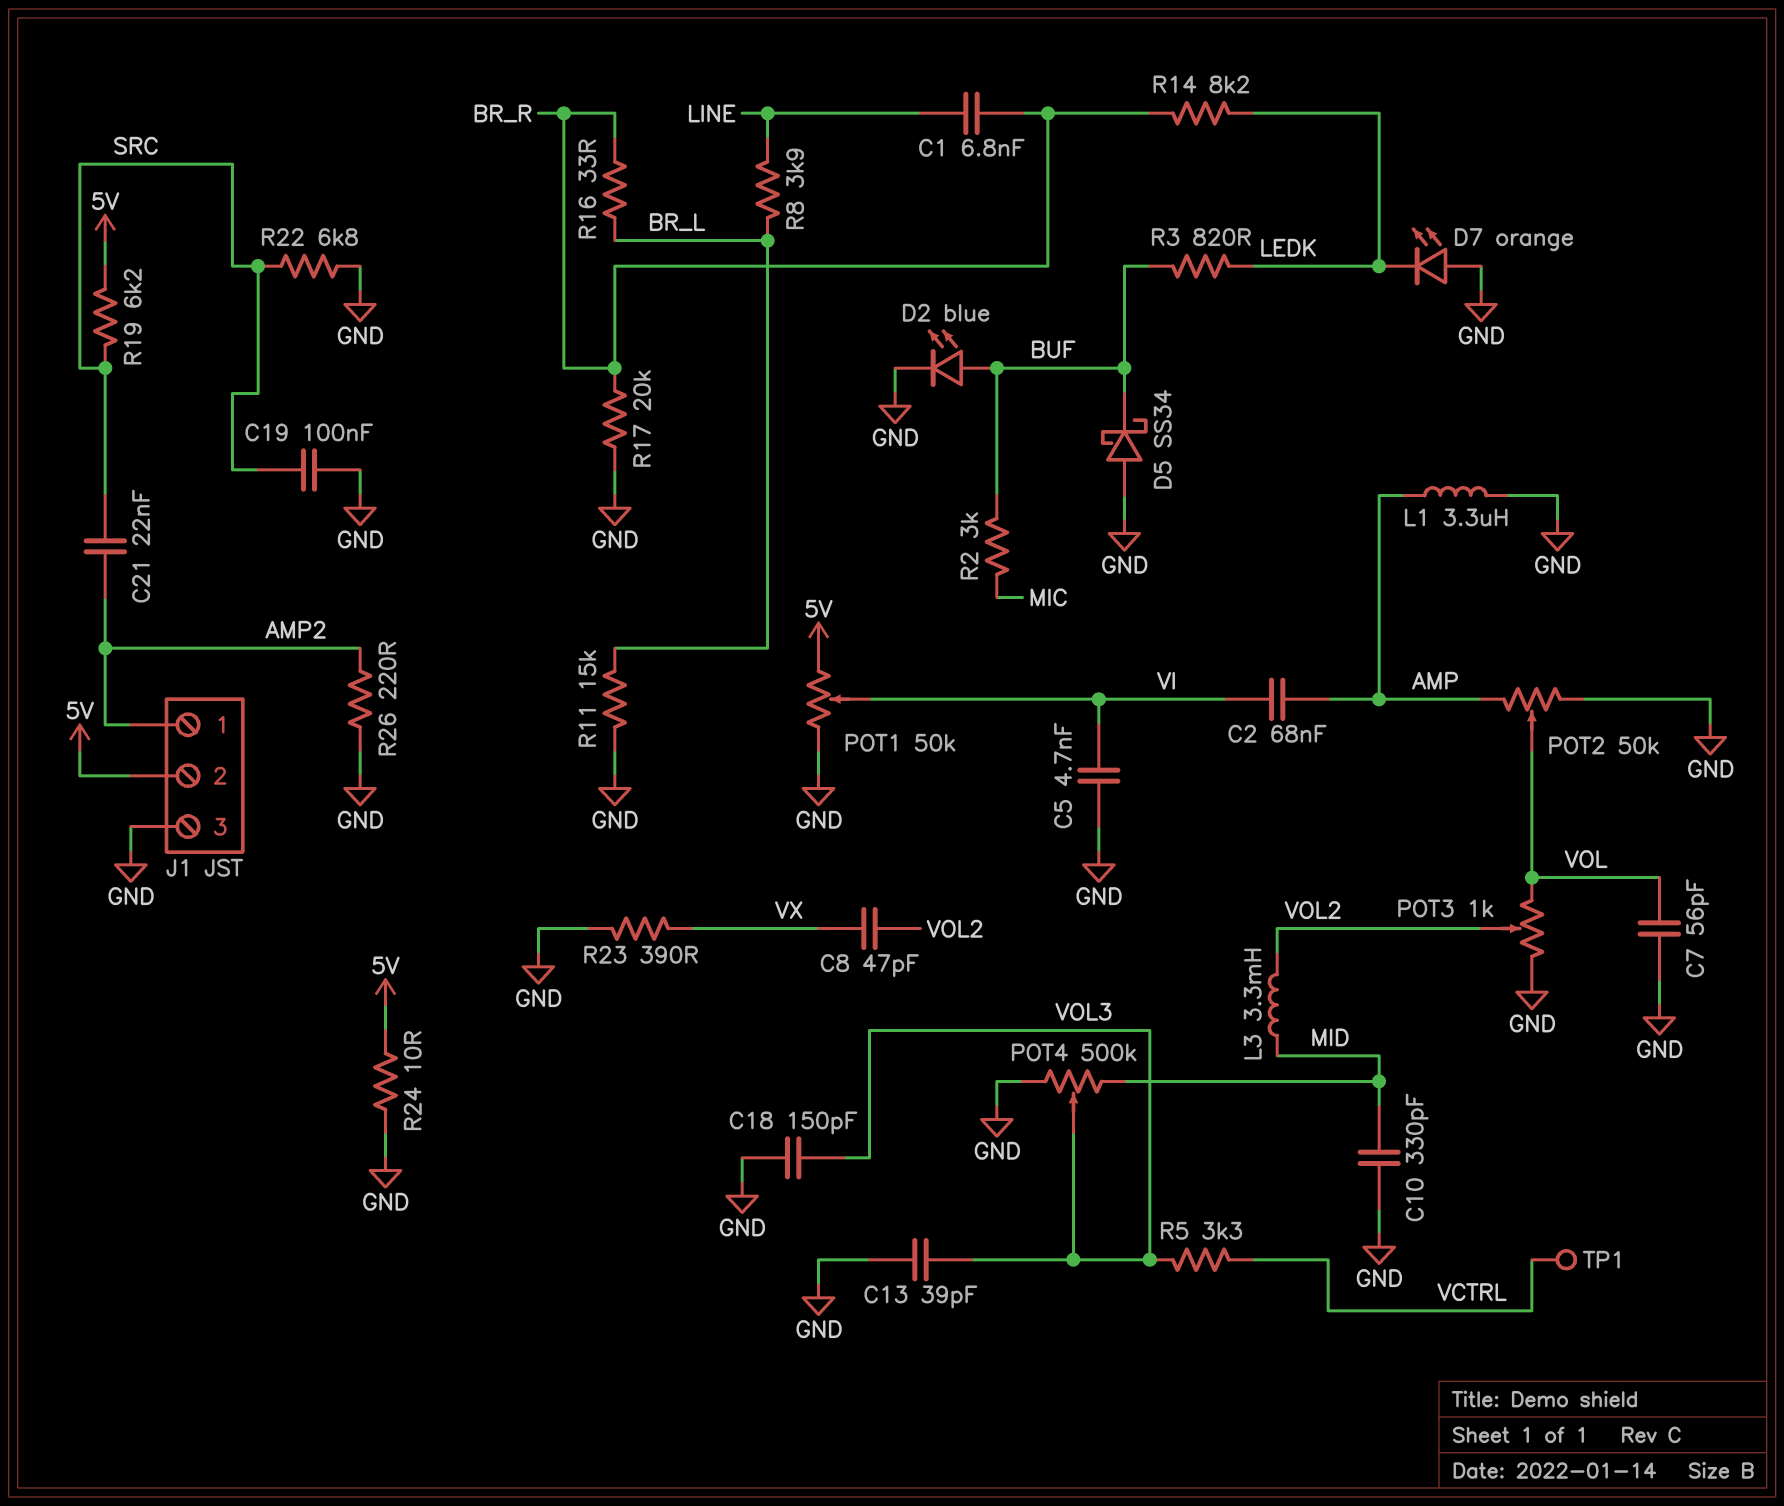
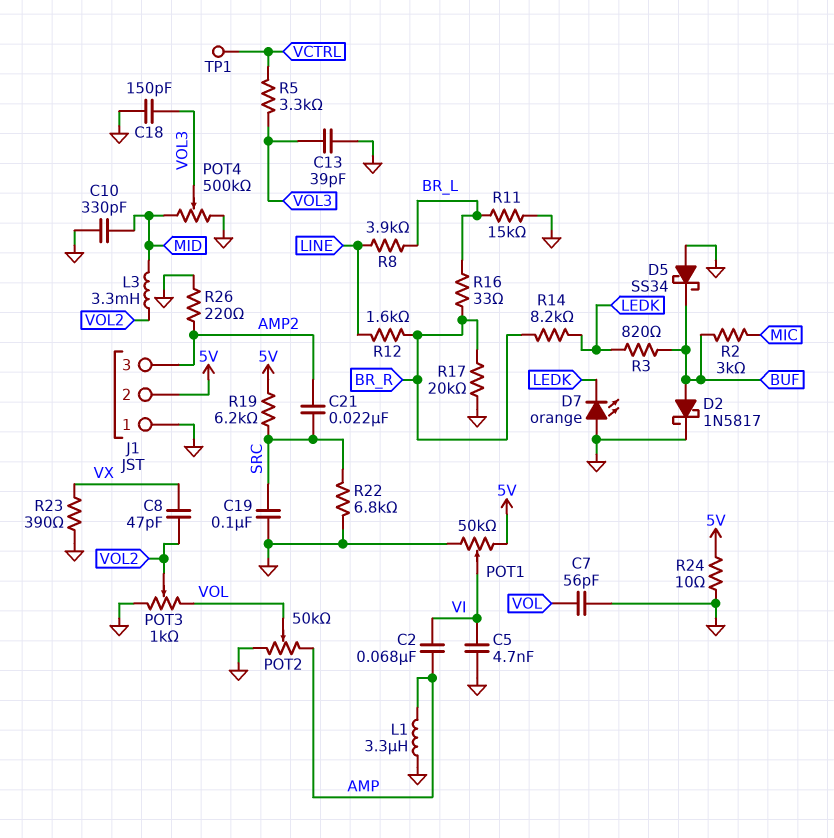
C1: 6.8nF (BR_R, LINE) -> none
D2: LED blue (A BUF, K GND) -> schottky 1N5817 (A BUF, K GND)
J1 pin 1: AMP2 -> GND
J1 pin 3: GND -> AMP2
R12: none -> 1.6k (BR_R, LINE)

